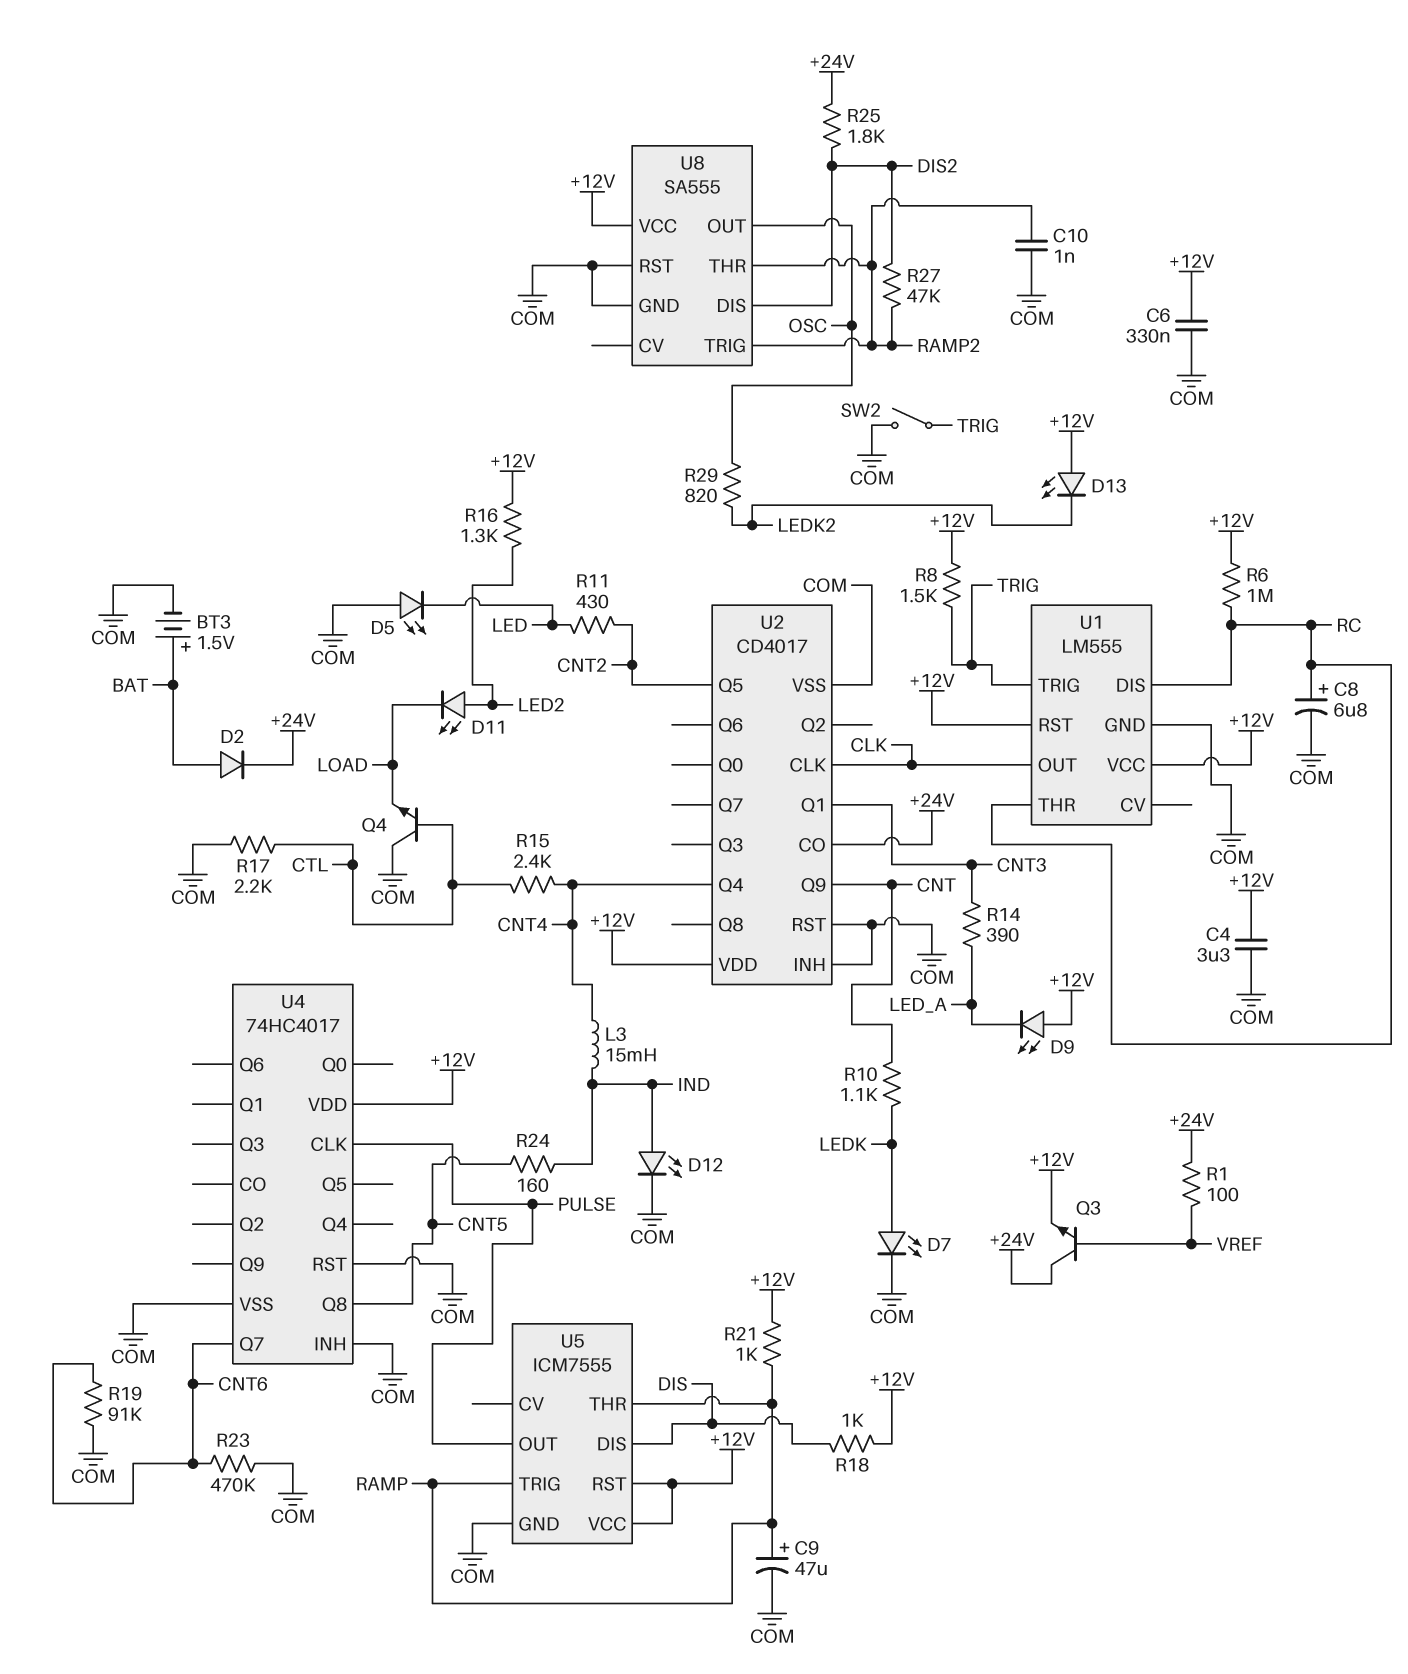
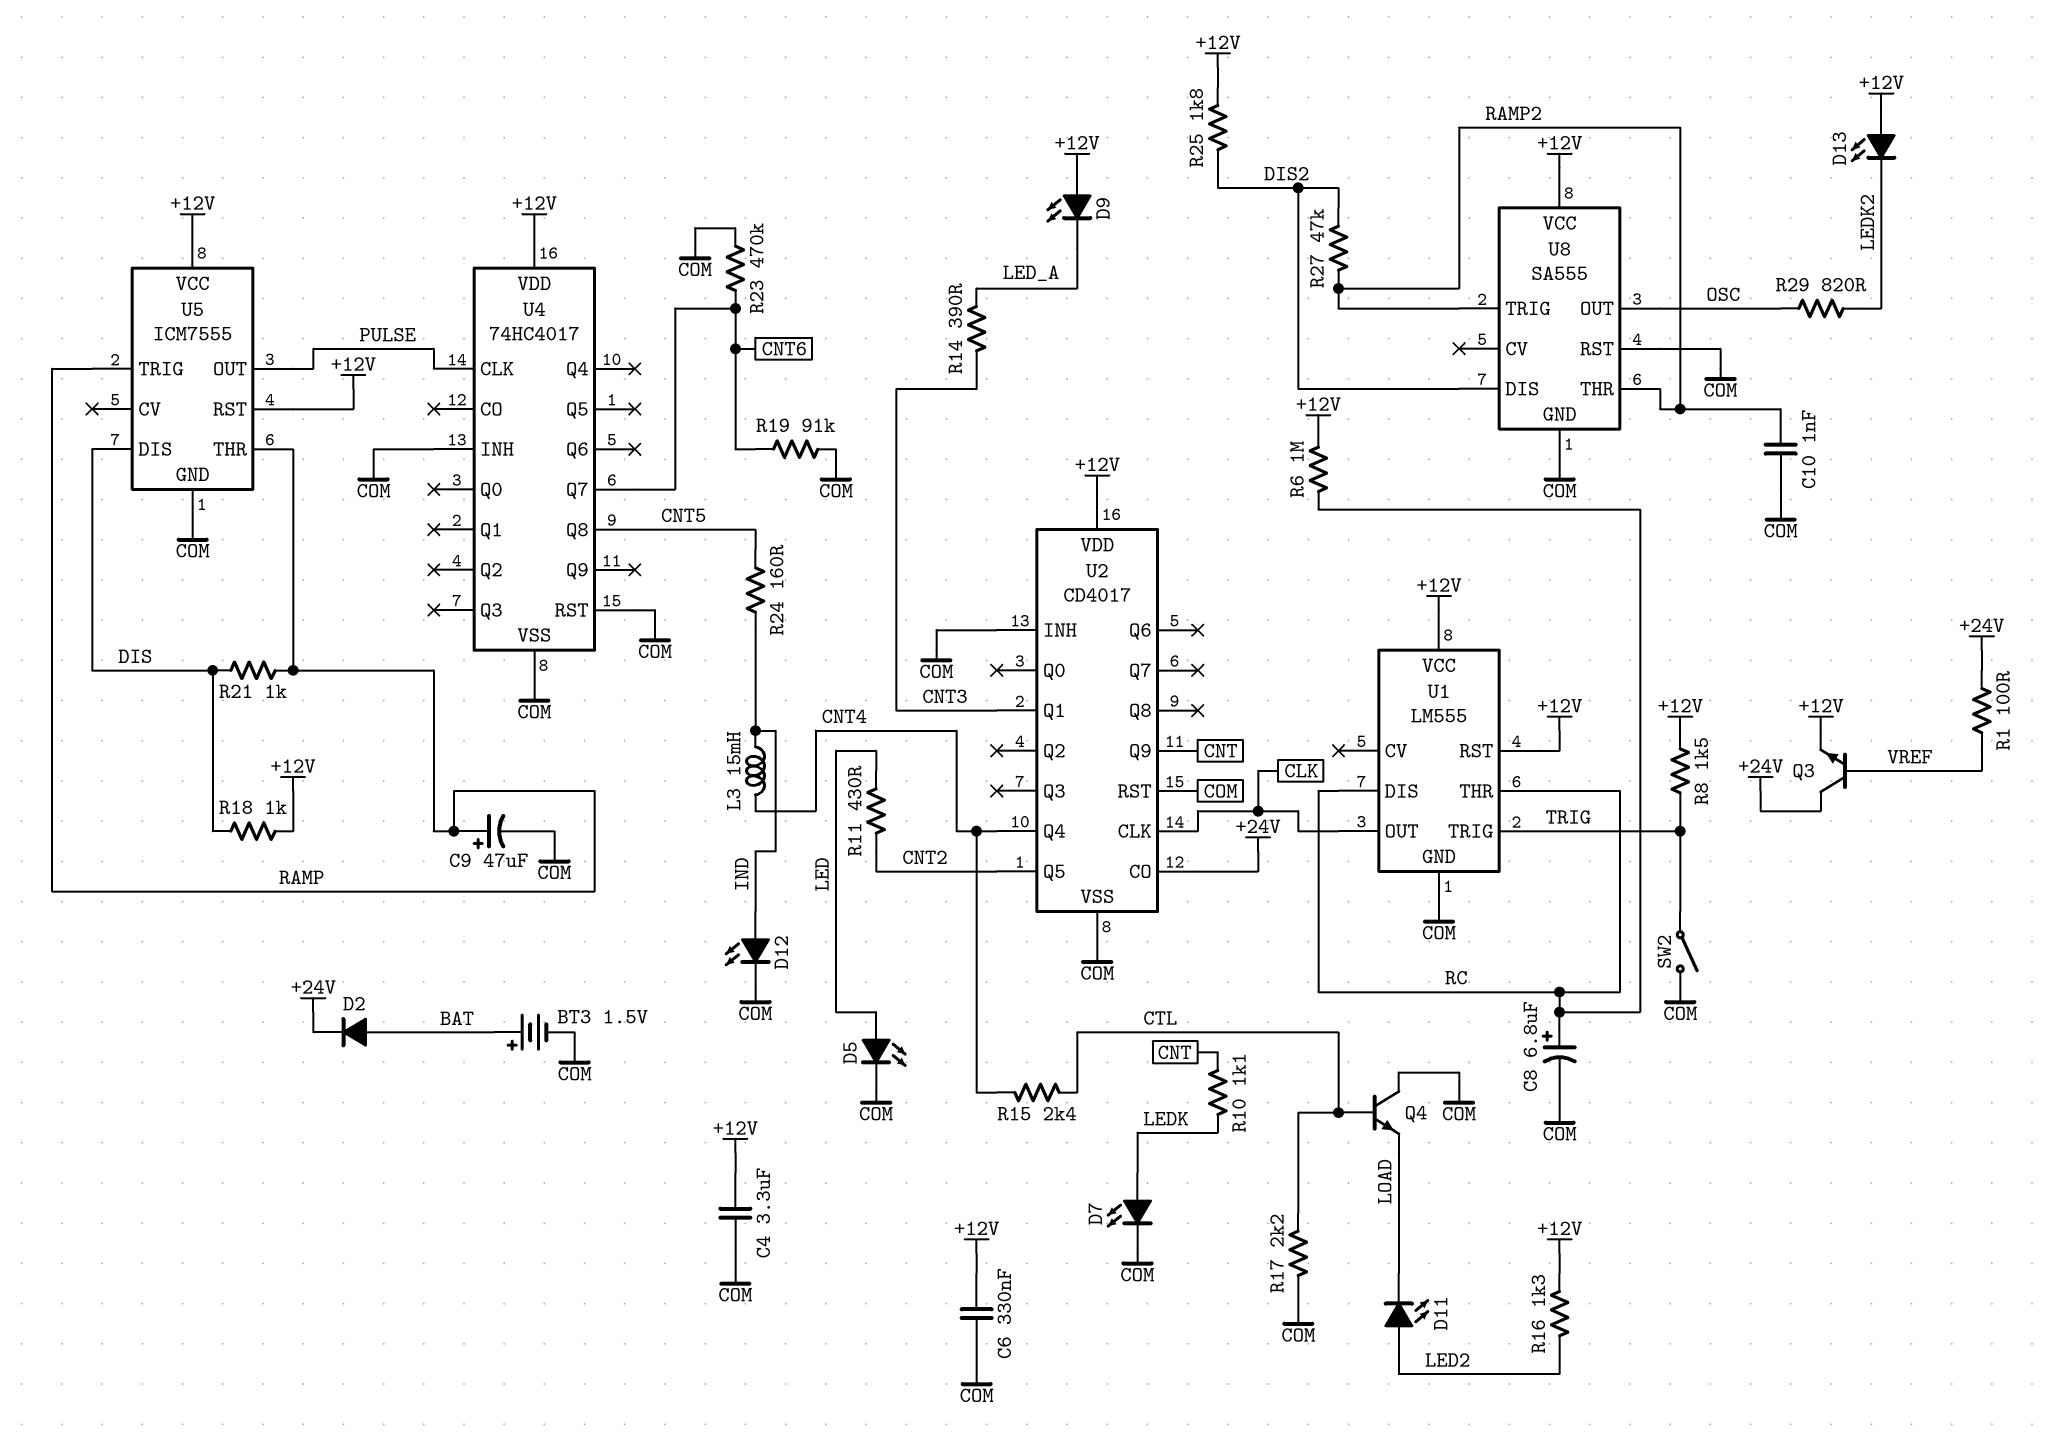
D5: LED (A COM, K LED) -> LED (A LED, K COM)
R21: 1k (+12V, RAMP) -> 1k (DIS, RAMP)
R25: 1.8k (+24V, DIS2) -> 1.8k (+12V, DIS2)

